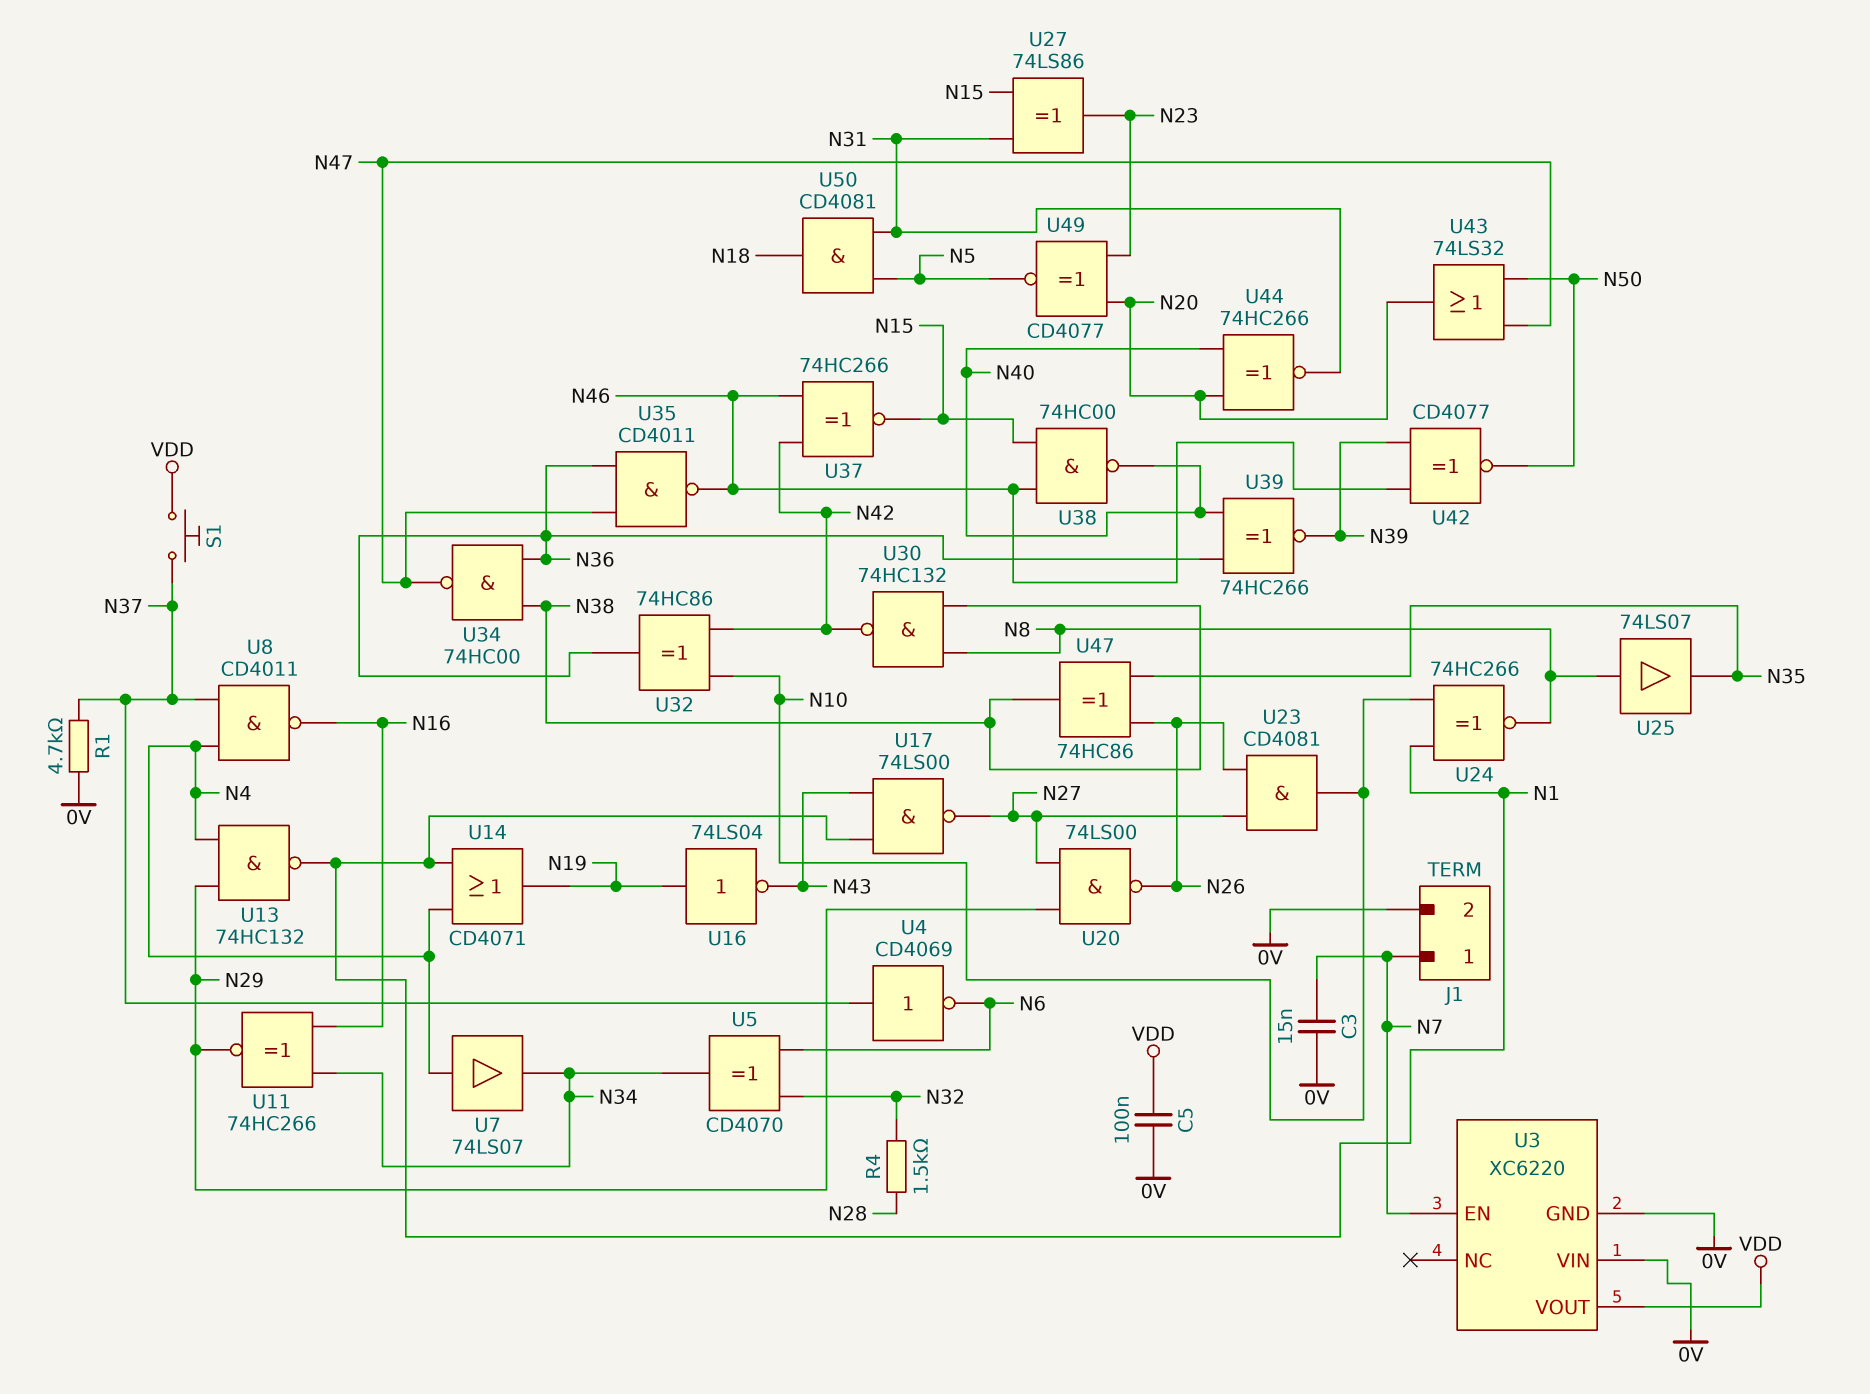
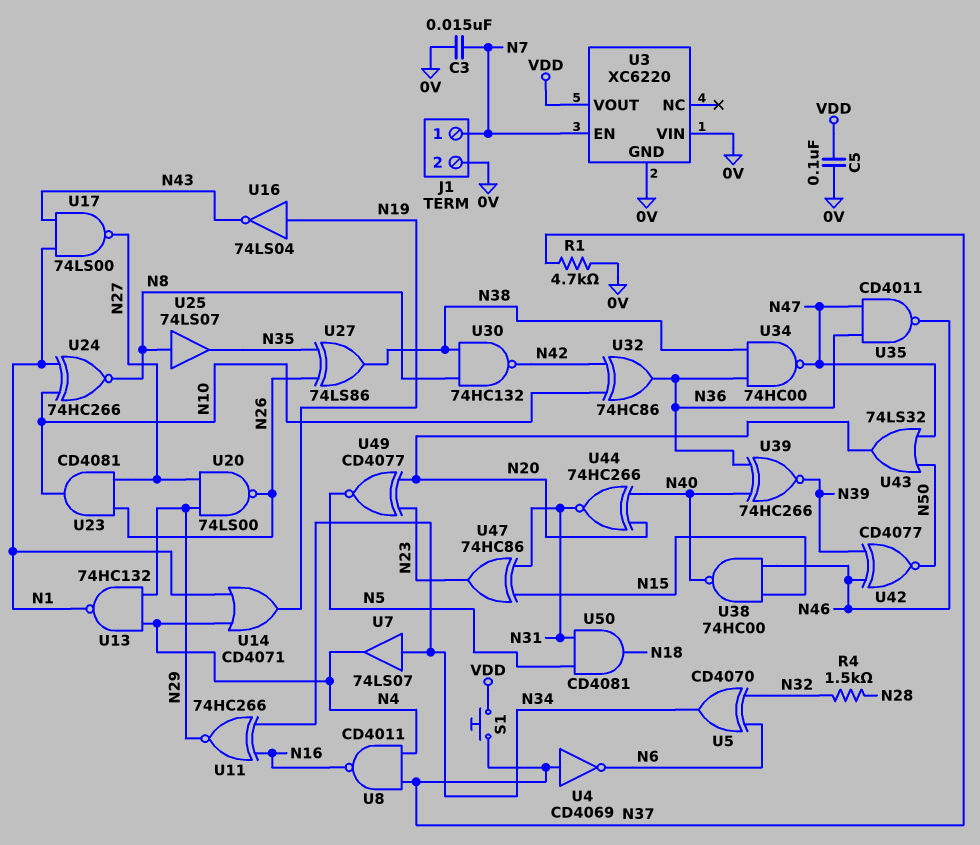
U7: buffer 74LS07 (in N4, out N34) -> buffer 74LS07 (in N34, out N4)
U27: XOR 74LS86 (in N15, in N31, out N23) -> XOR 74LS86 (in N26, in N35, out N38)
U37: XNOR 74HC266 (in N42, in N46, out N15) -> none
U47: XOR 74HC86 (in N26, in N35, out N38) -> XOR 74HC86 (in N15, in N31, out N23)

